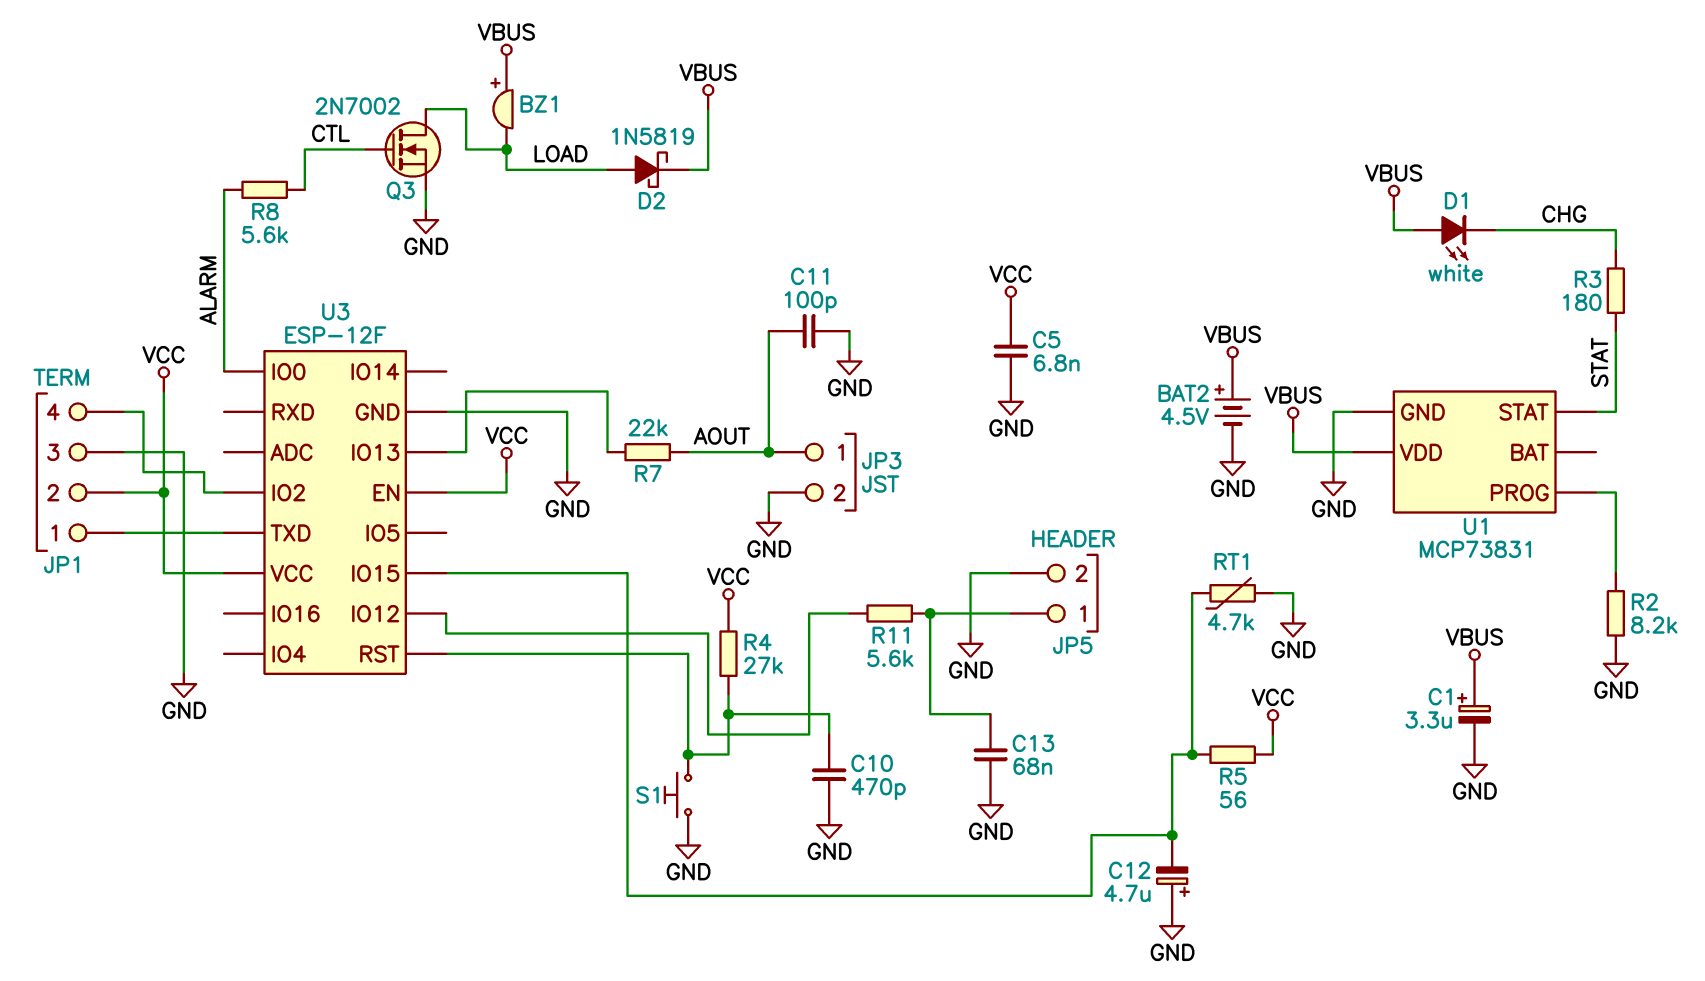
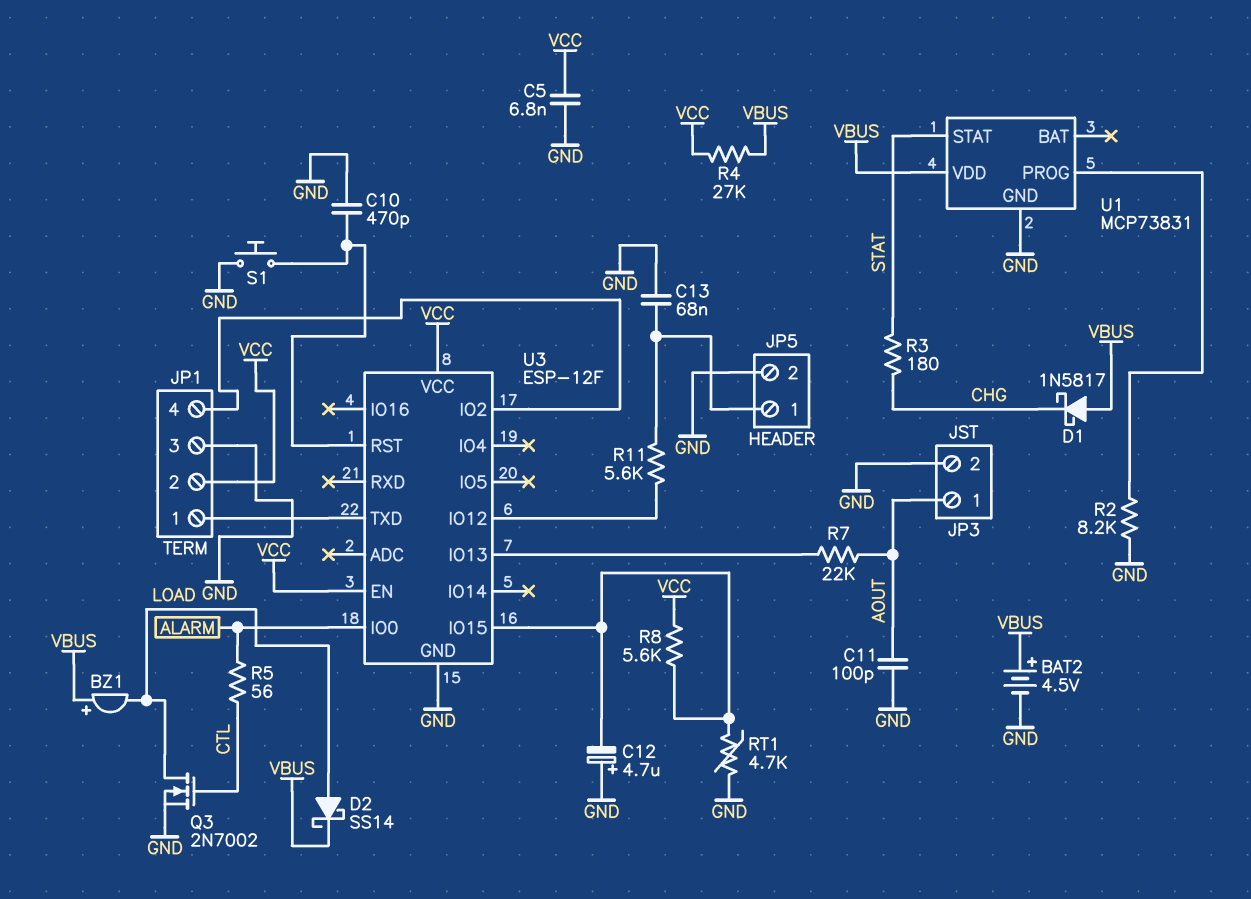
C1: 3.3uF (plus VBUS, minus GND) -> none
D1: LED white (A VBUS, K CHG) -> schottky 1N5817 (A VBUS, K CHG)
D2: schottky 1N5819 (A LOAD, K VBUS) -> schottky SS14 (A LOAD, K VBUS)
R4: 27k (U3/RST, VCC) -> 27k (VBUS, VCC)
R5: 56 (U3/IO15, VCC) -> 56 (ALARM, CTL)
R8: 5.6k (ALARM, CTL) -> 5.6k (U3/IO15, VCC)

